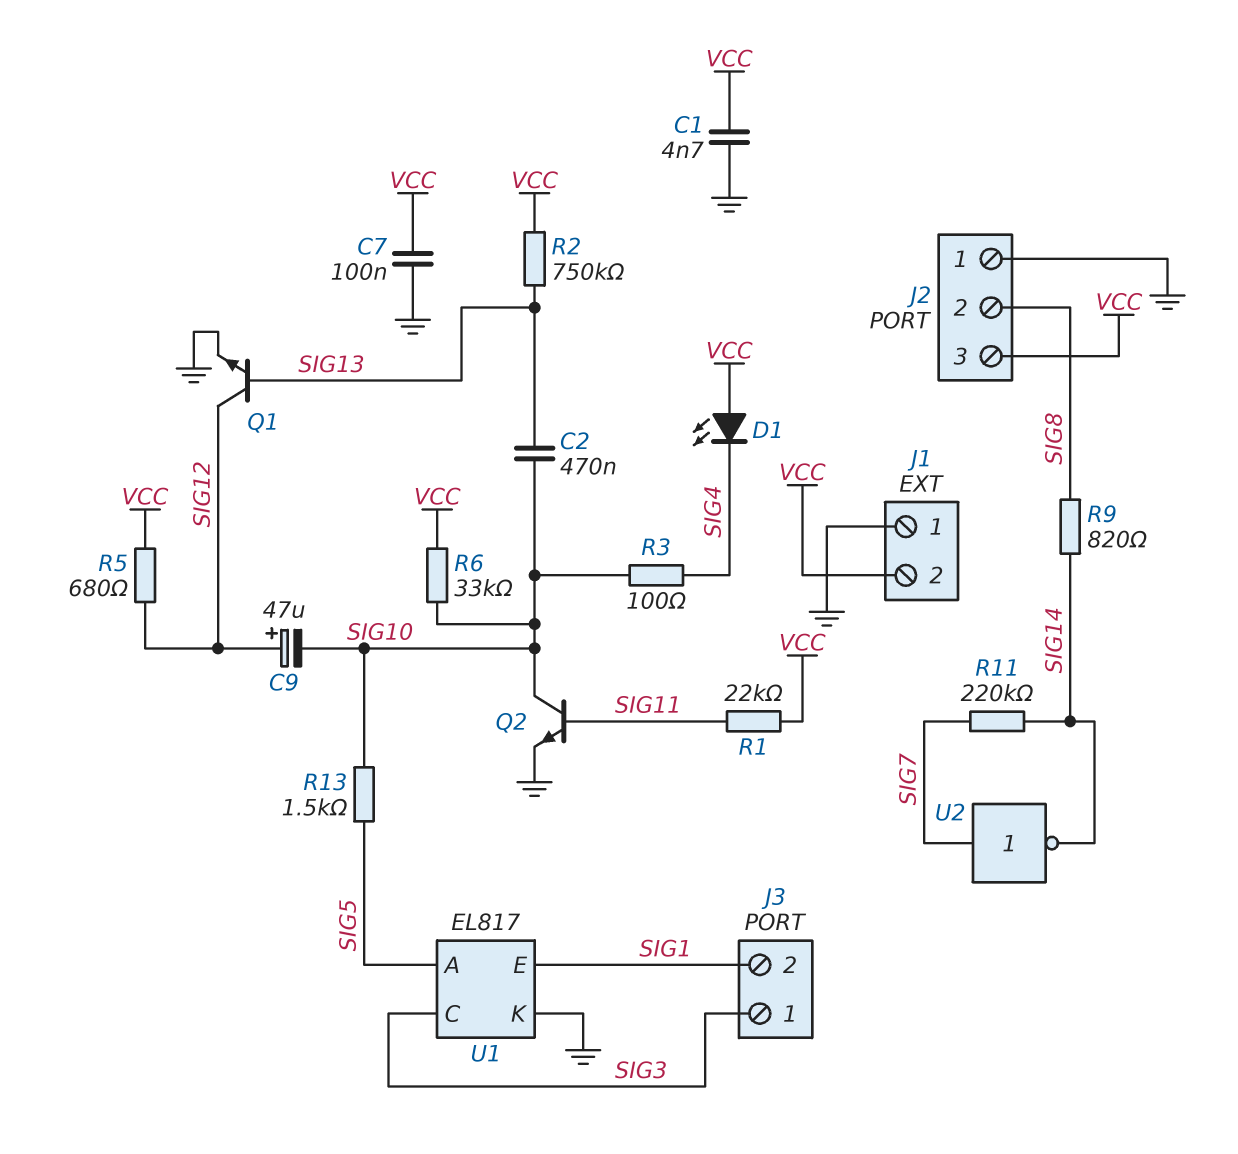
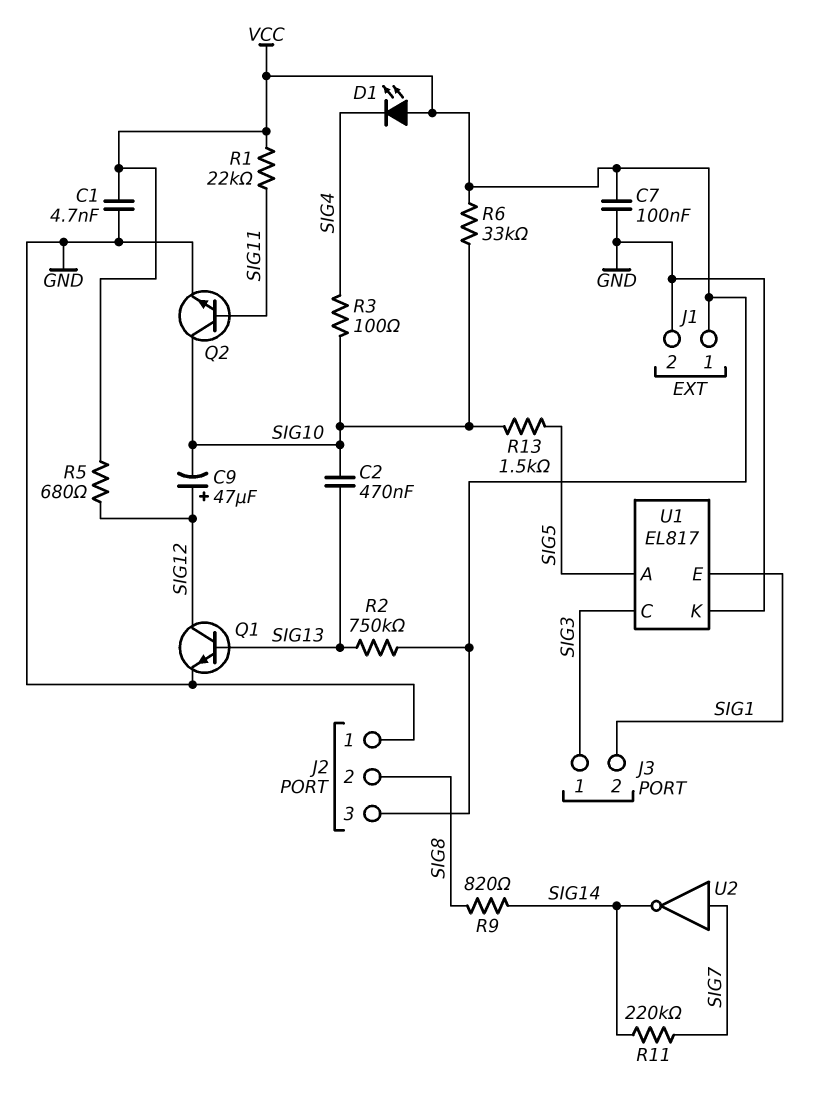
J1 pin 1: GND -> VCC
J1 pin 2: VCC -> GND

